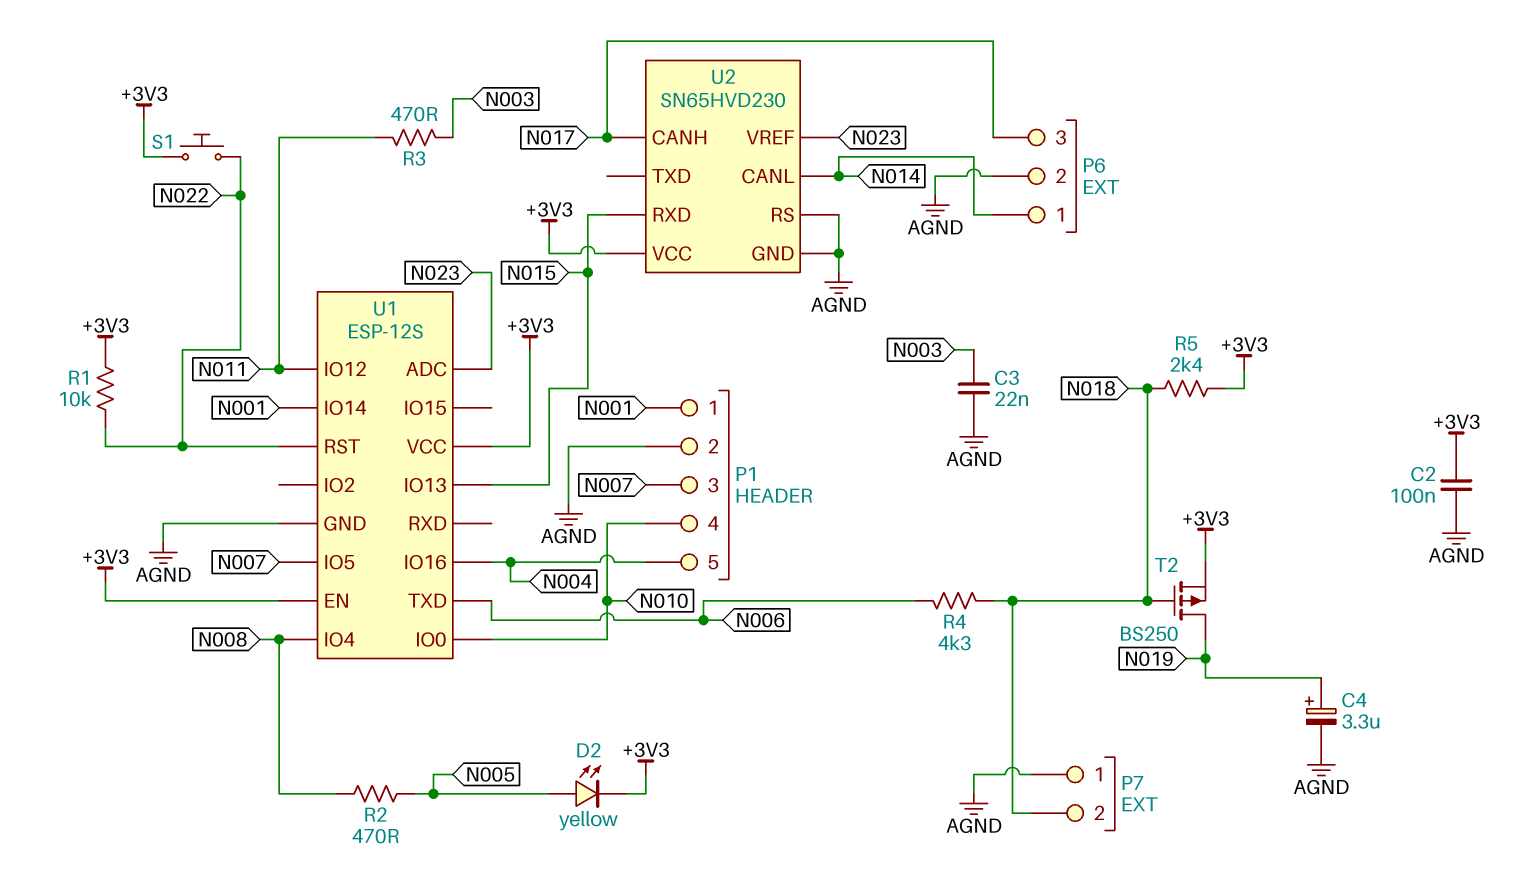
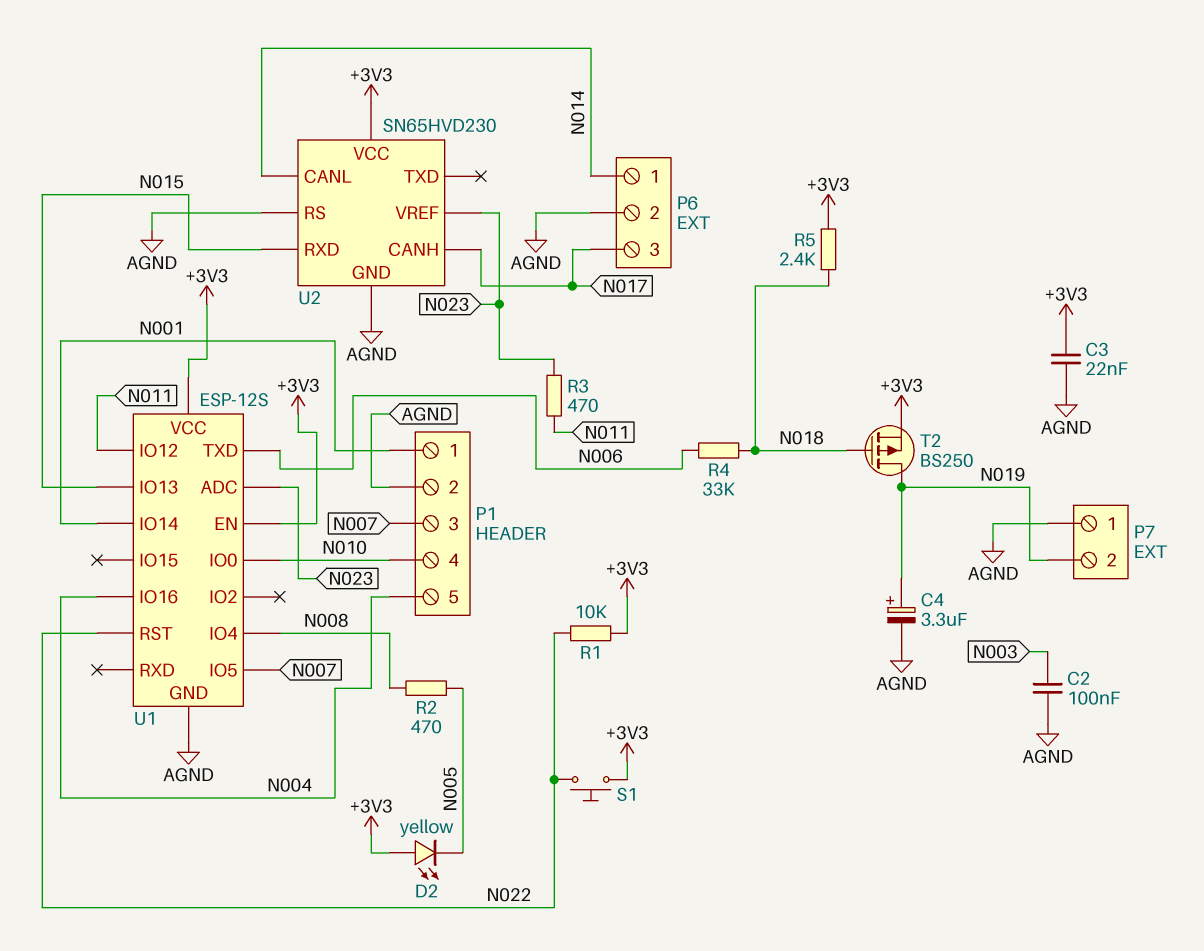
C2: 100nF (+3V3, AGND) -> 100nF (AGND, N003)
C3: 22nF (AGND, N003) -> 22nF (+3V3, AGND)
D2: LED yellow (A N005, K +3V3) -> LED yellow (A +3V3, K N005)
P7 pin 2: N018 -> N019
R3: 470 (N003, N011) -> 470 (N011, N023)
R4: 4.3k (N006, N018) -> 33k (N006, N018)

